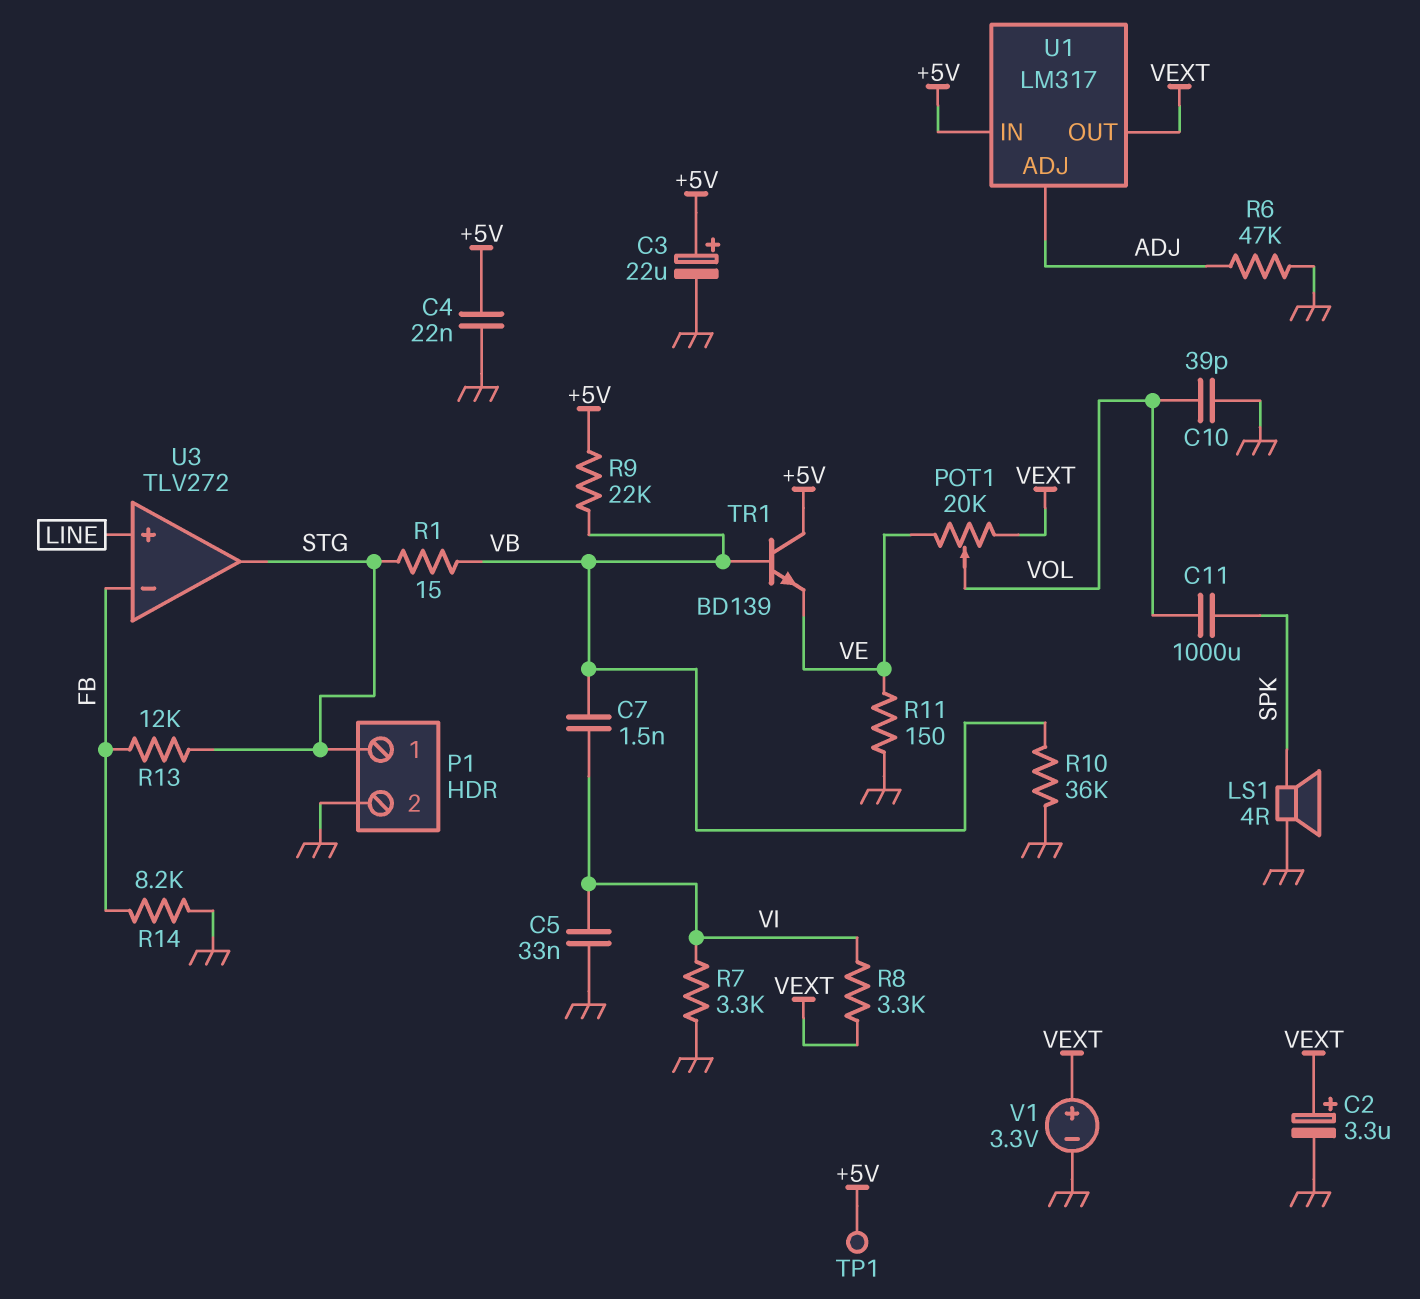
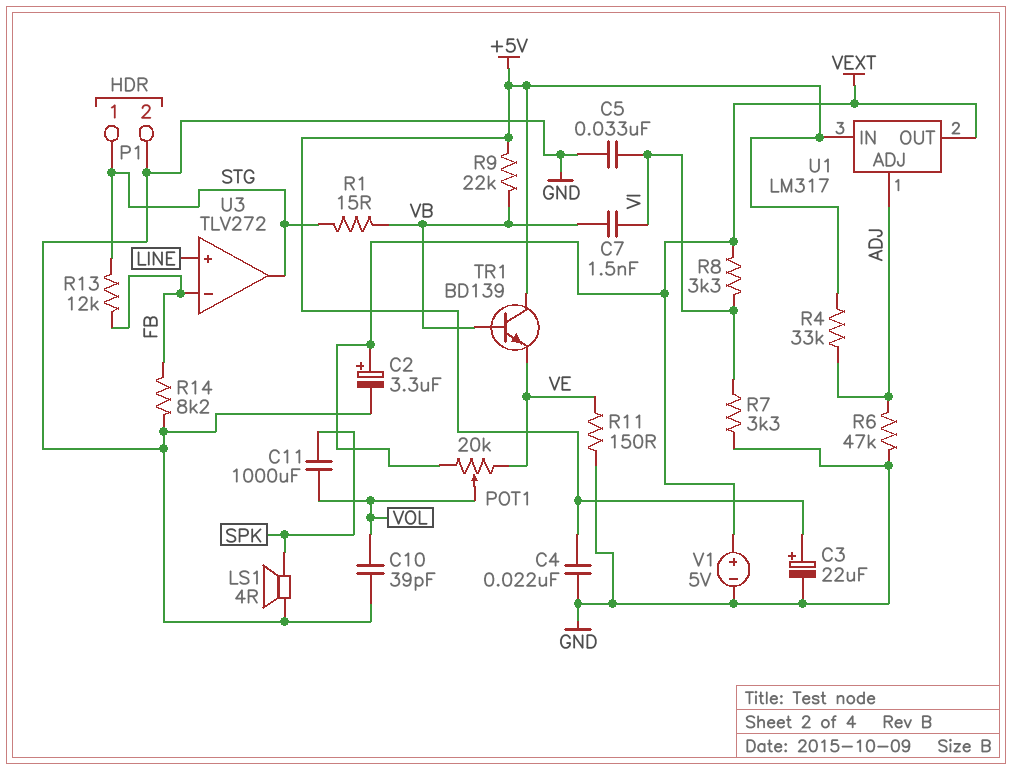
R4: none -> 33k (+5V, ADJ)
R10: 36k (GND, VB) -> none
TP1: test point (+5V) -> none
V1: 3.3V (plus VEXT, minus GND) -> 5V (plus VEXT, minus GND)

